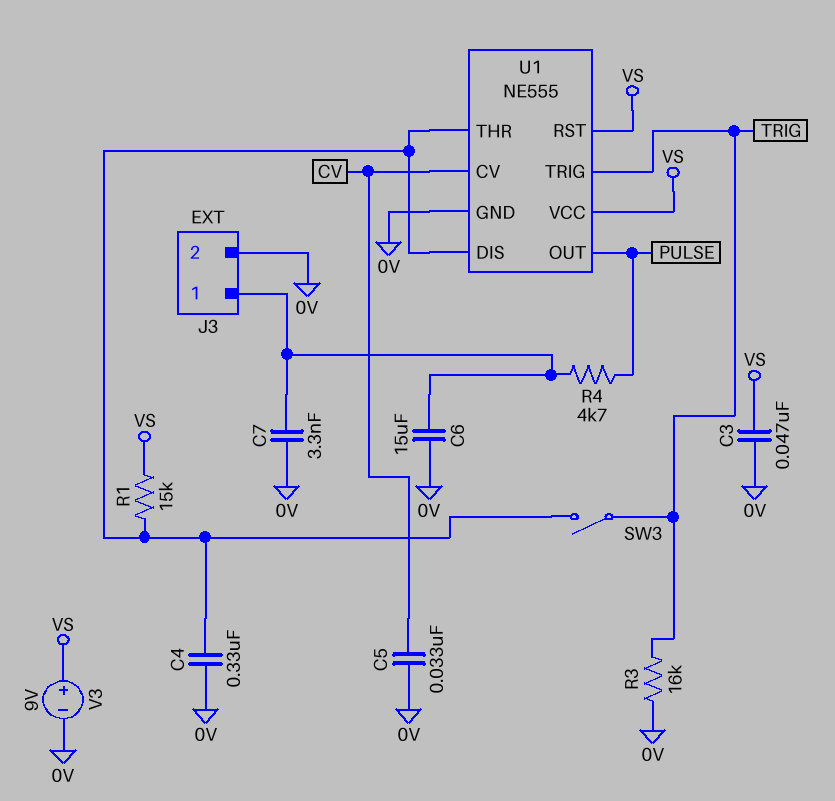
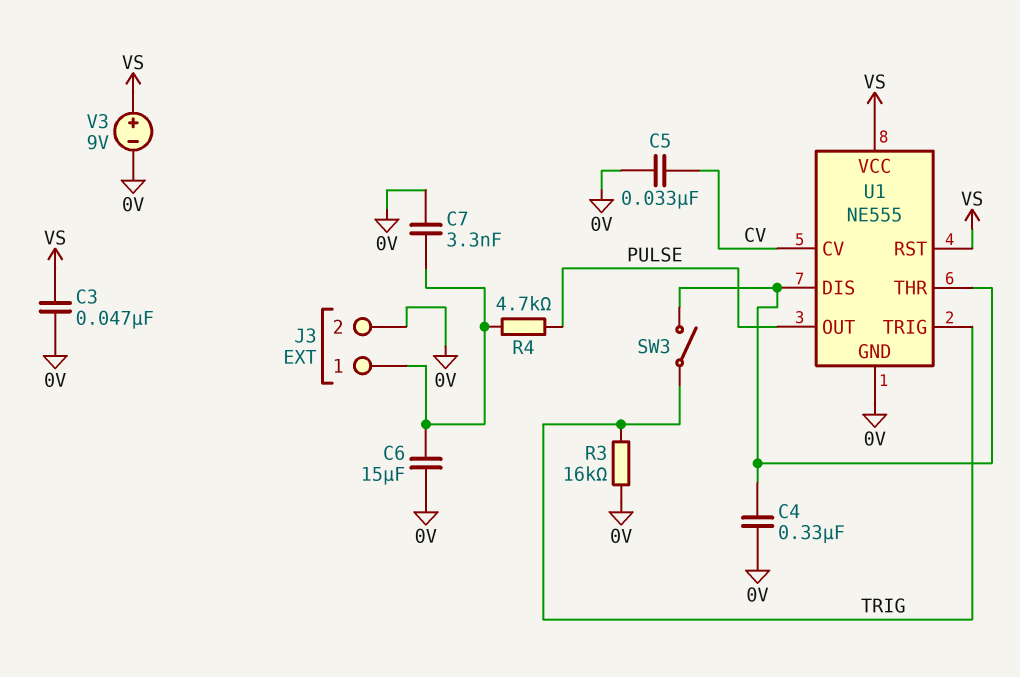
R1: 15k (U1/DIS, VS) -> none

